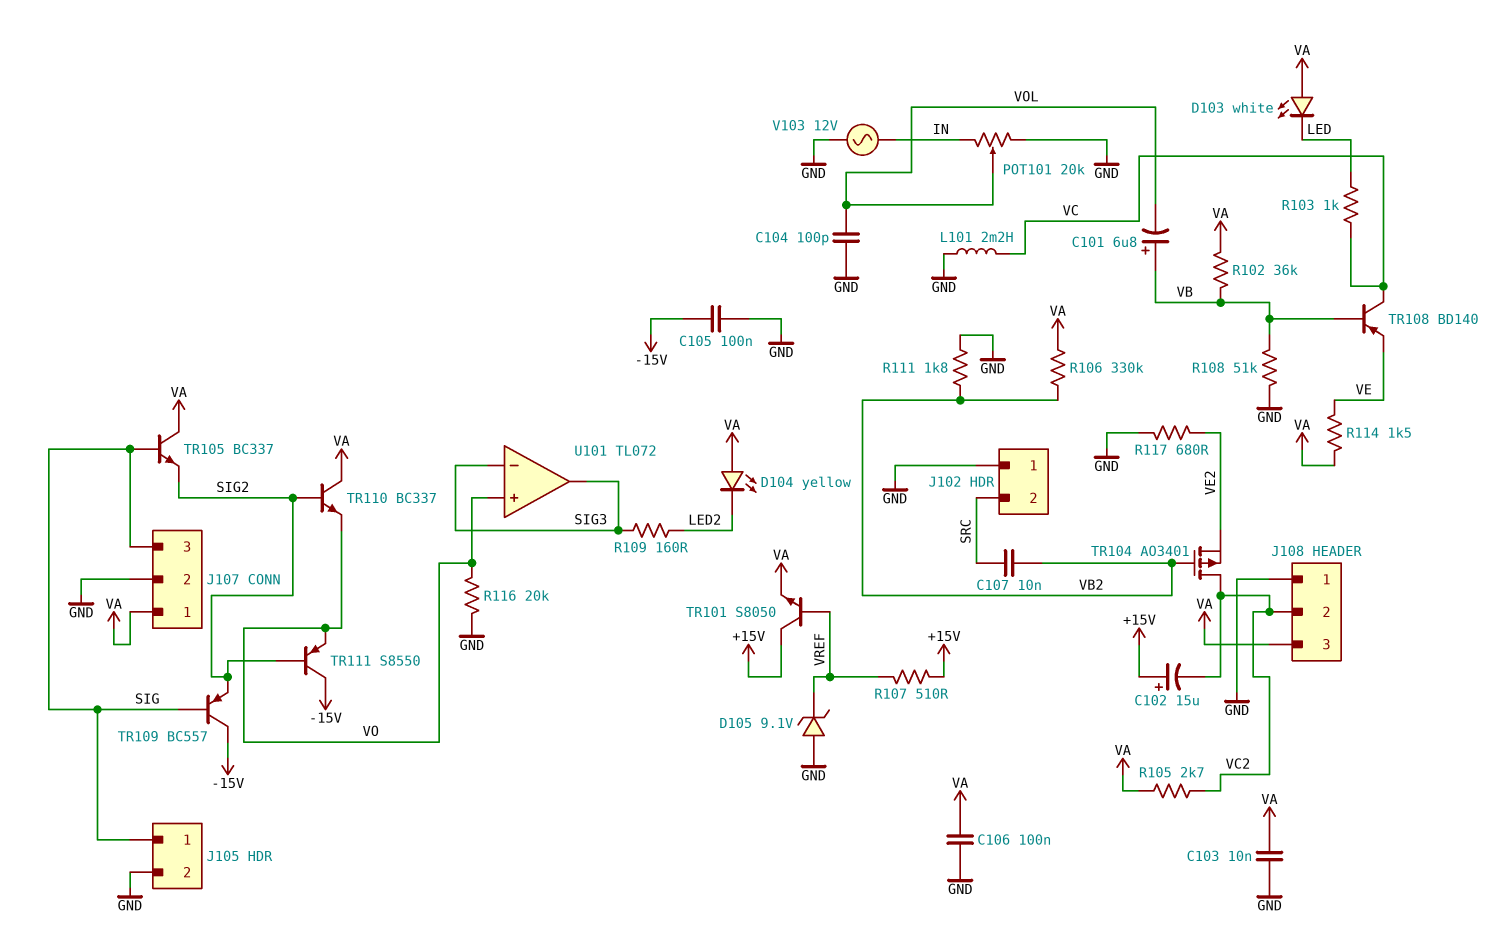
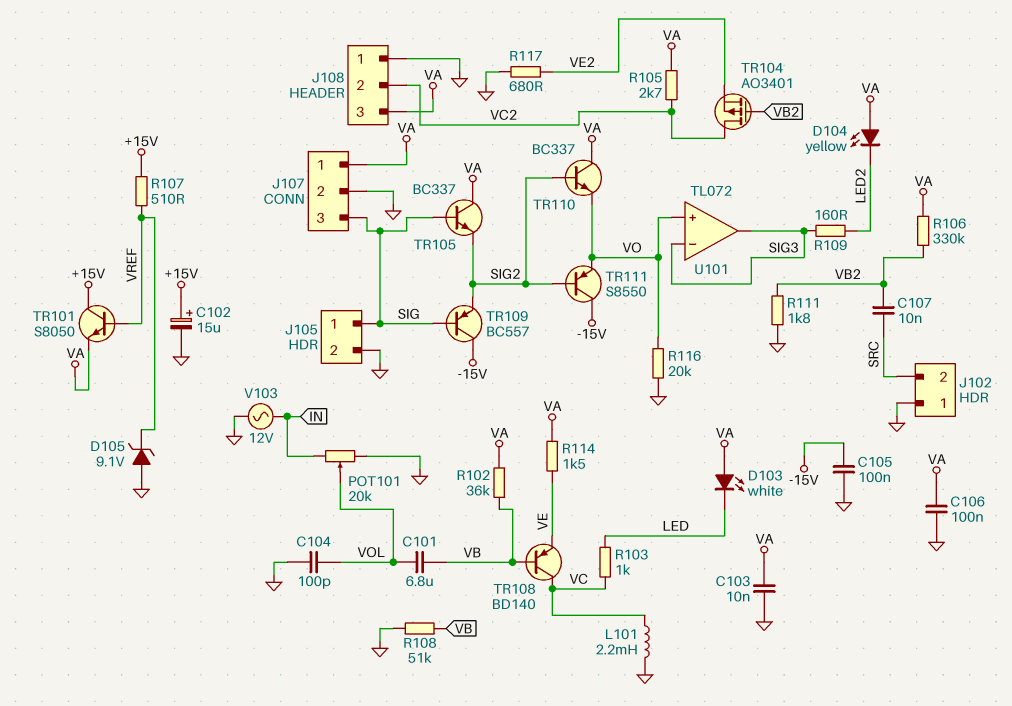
C101: 6.8uF (plus VB, minus VOL) -> 6.8uF (VB, VOL)
C102: 15uF (plus +15V, minus VC2) -> 15uF (plus +15V, minus GND)

